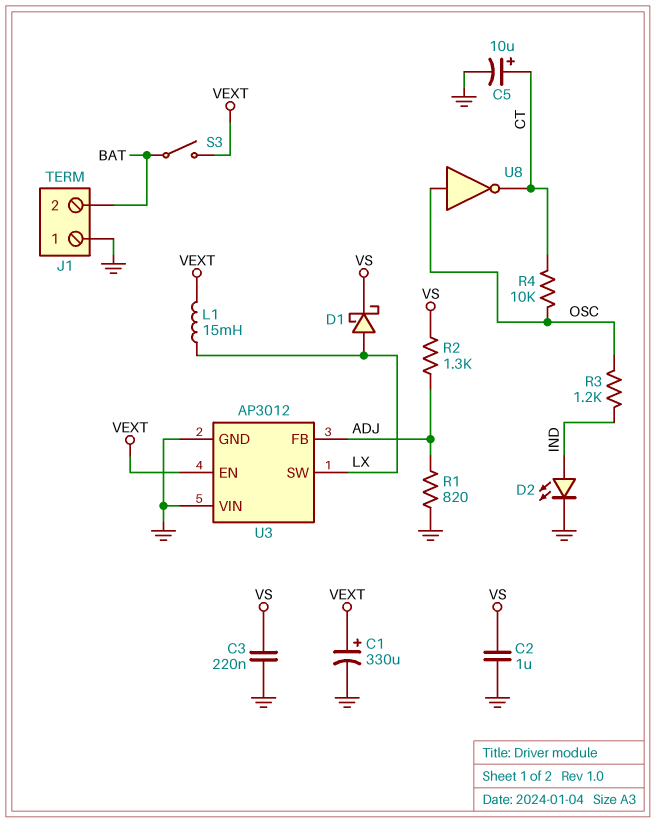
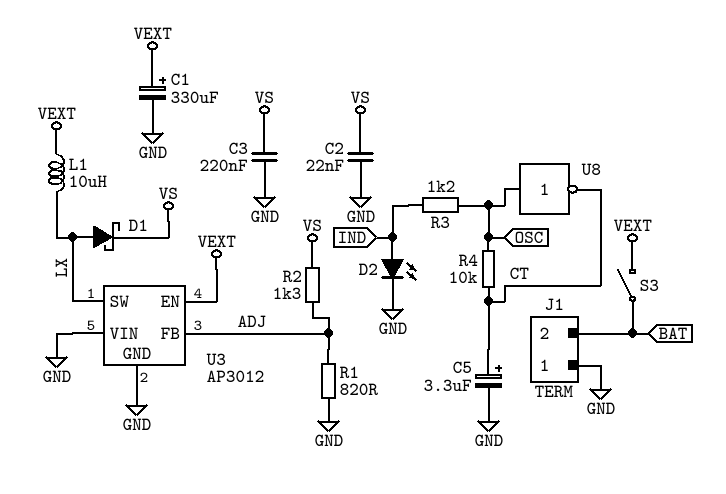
C2: 1uF (GND, VS) -> 22nF (GND, VS)
C5: 10uF (plus CT, minus GND) -> 3.3uF (plus CT, minus GND)
L1: 15mH (LX, VEXT) -> 10uH (LX, VEXT)

